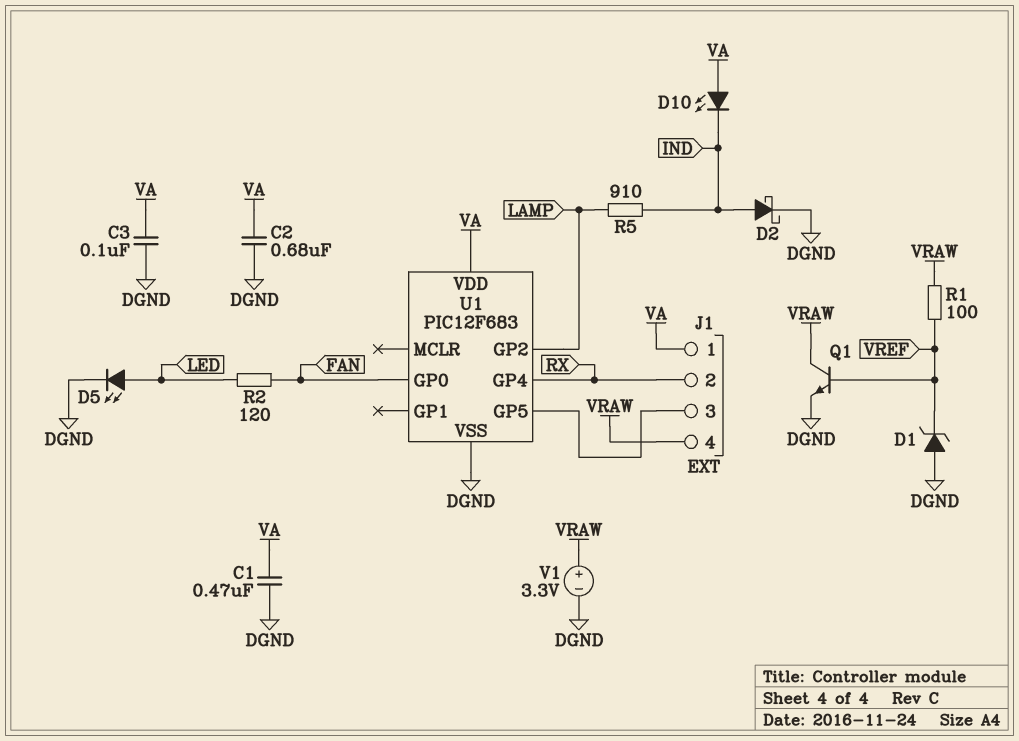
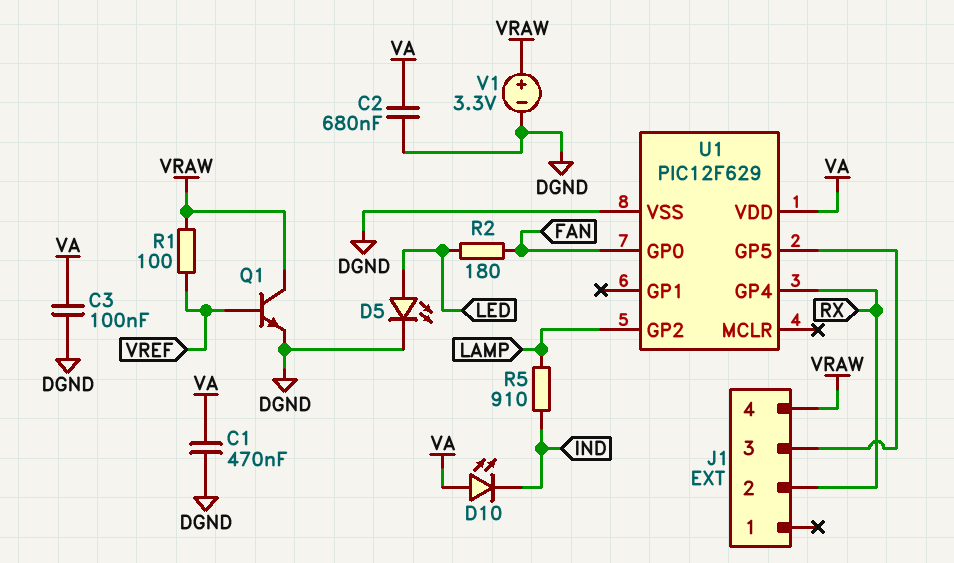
D1: zener (A DGND, K VREF) -> none
D2: schottky (A IND, K DGND) -> none
J1 pin 1: VA -> none
R2: 120 (FAN, LED) -> 180 (FAN, LED)
U1: PIC12F683 -> PIC12F629

